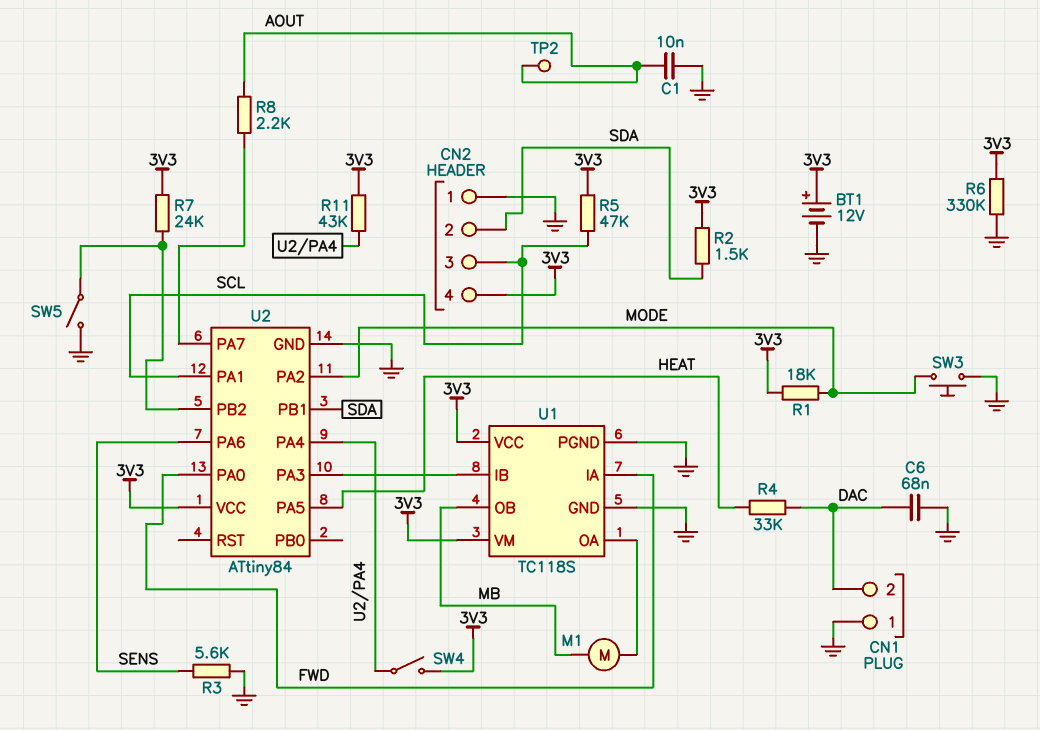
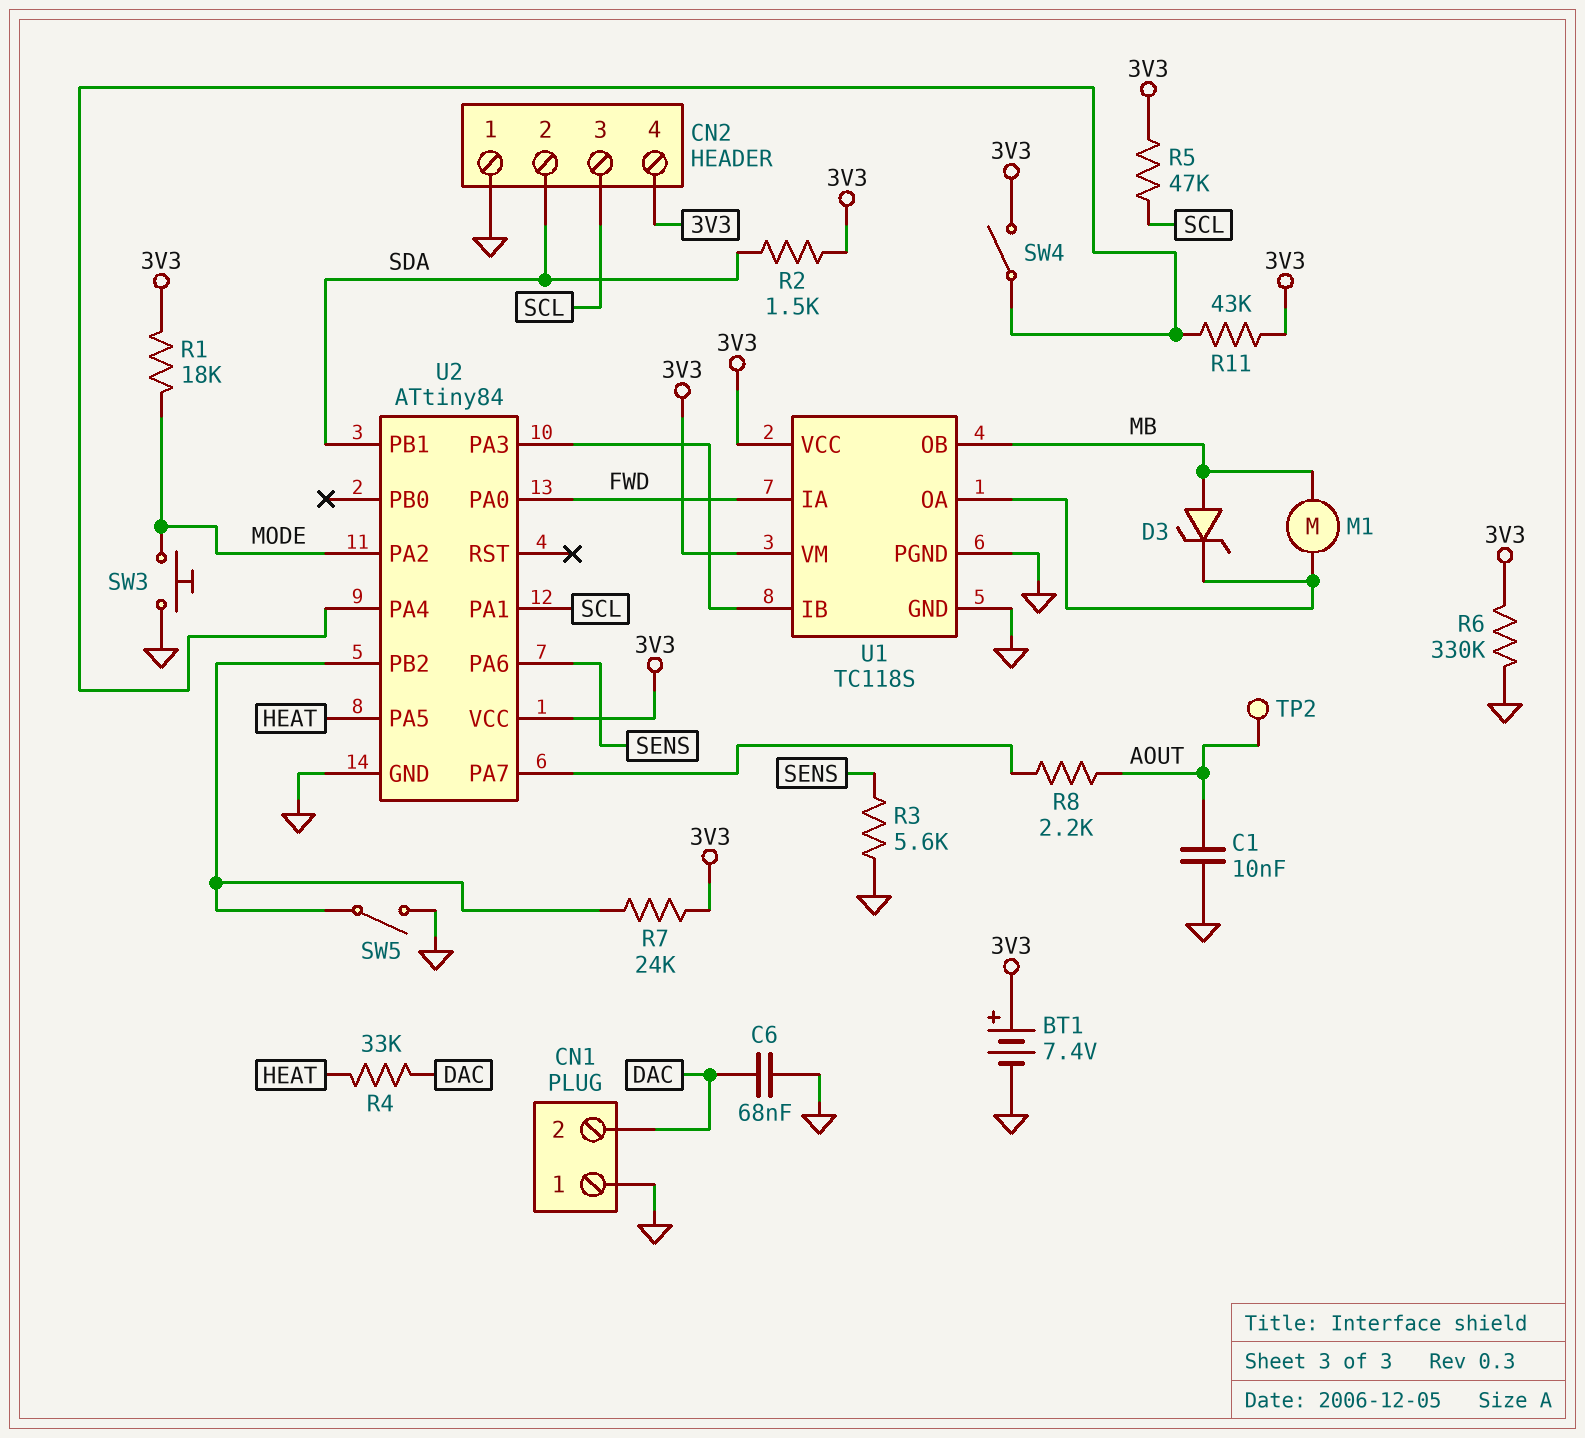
BT1: 12V (plus 3V3, minus GND) -> 7.4V (plus 3V3, minus GND)
D3: none -> zener (A MB, K U1/OA)

